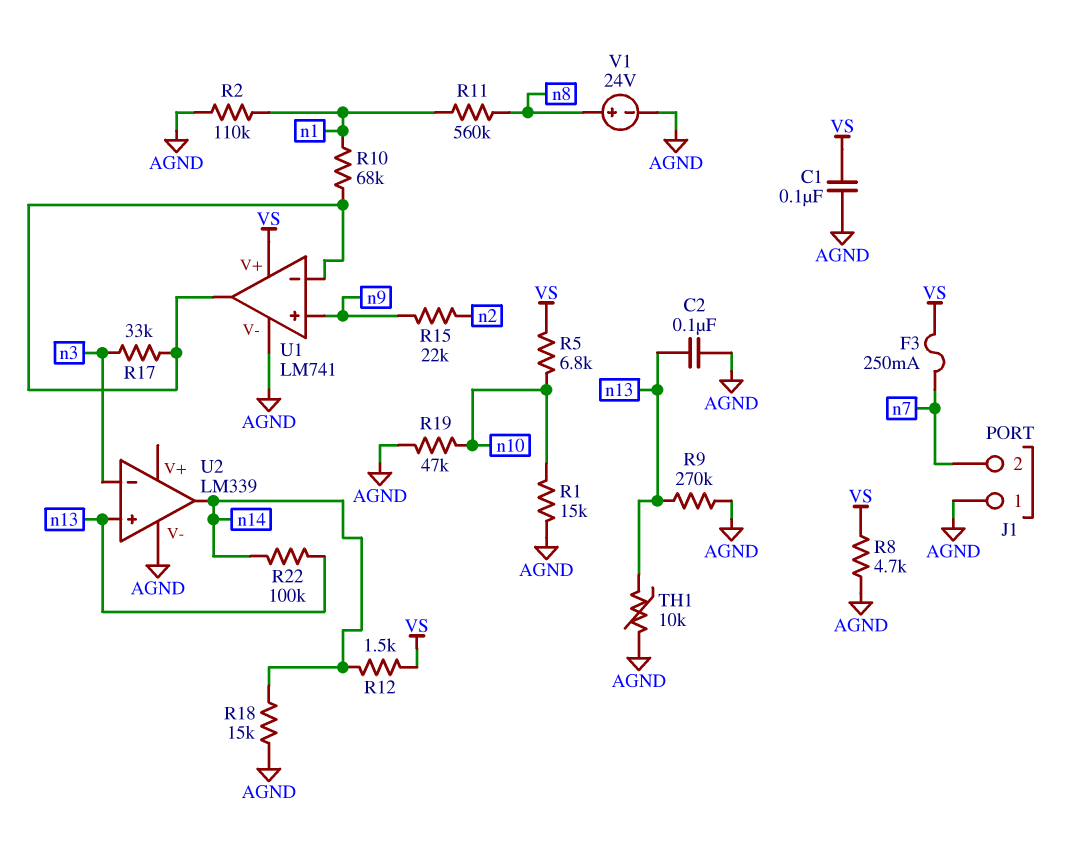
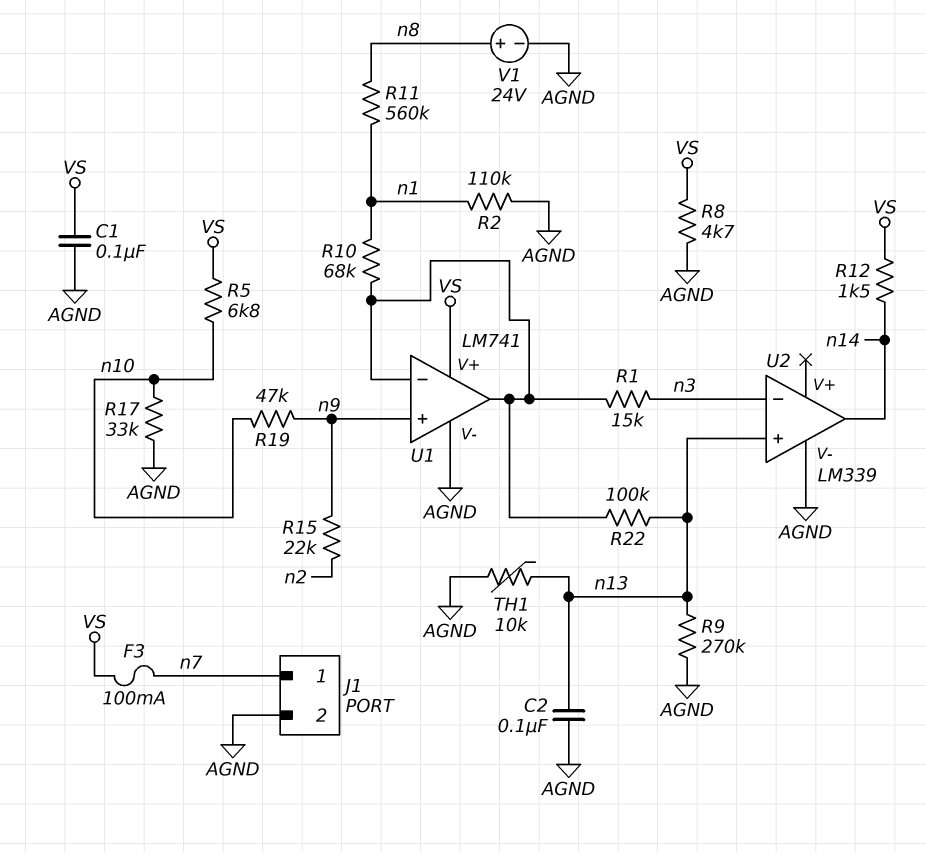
F3: 250mA (VS, n7) -> 100mA (VS, n7)
J1 pin 1: AGND -> n7
J1 pin 2: n7 -> AGND
R1: 15k (AGND, n10) -> 15k (U1/in-, n3)
R17: 33k (U1/in-, n3) -> 33k (AGND, n10)
R18: 15k (AGND, n14) -> none
R19: 47k (AGND, n10) -> 47k (n9, n10)
R22: 100k (n13, n14) -> 100k (U1/in-, n13)

